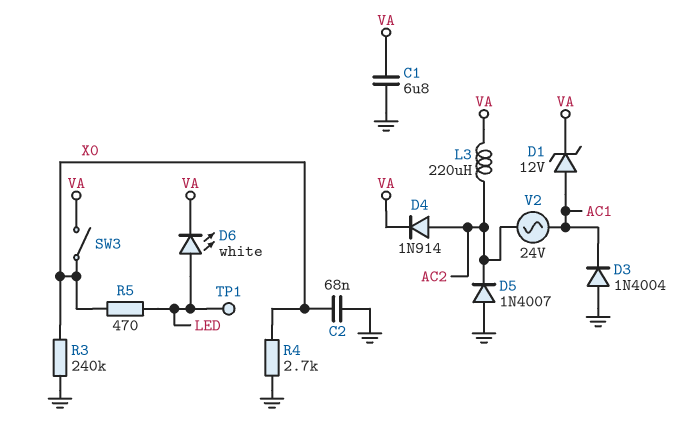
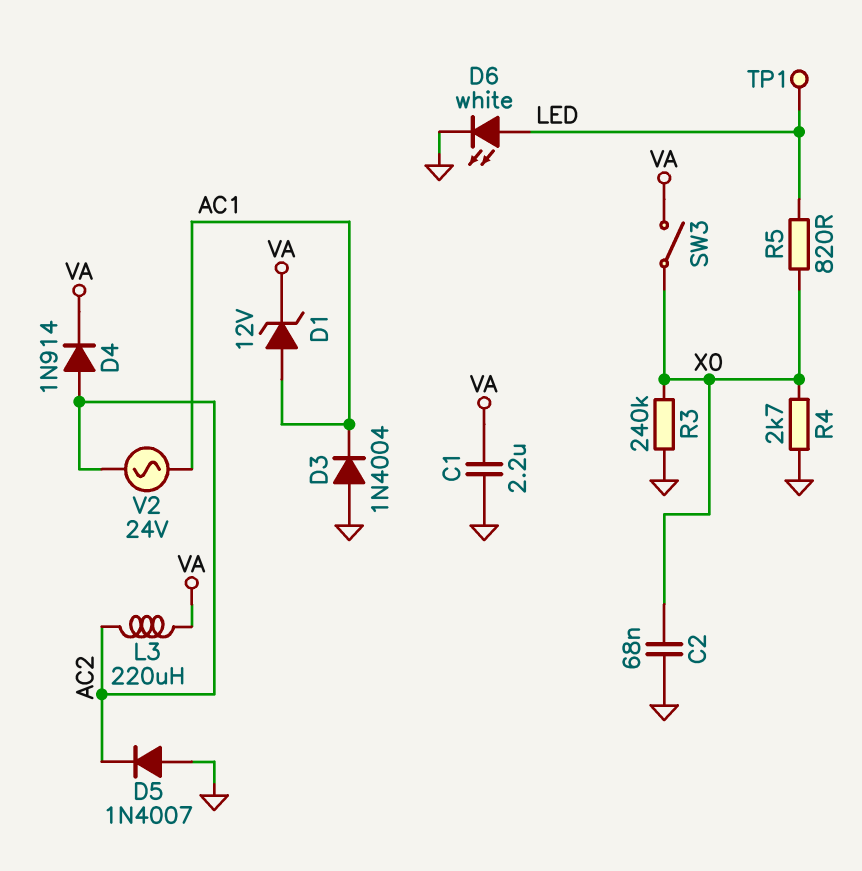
C1: 6.8uF (GND, VA) -> 2.2uF (GND, VA)
D6: LED white (A LED, K VA) -> LED white (A LED, K GND)
R5: 470 (LED, X0) -> 820 (LED, X0)

